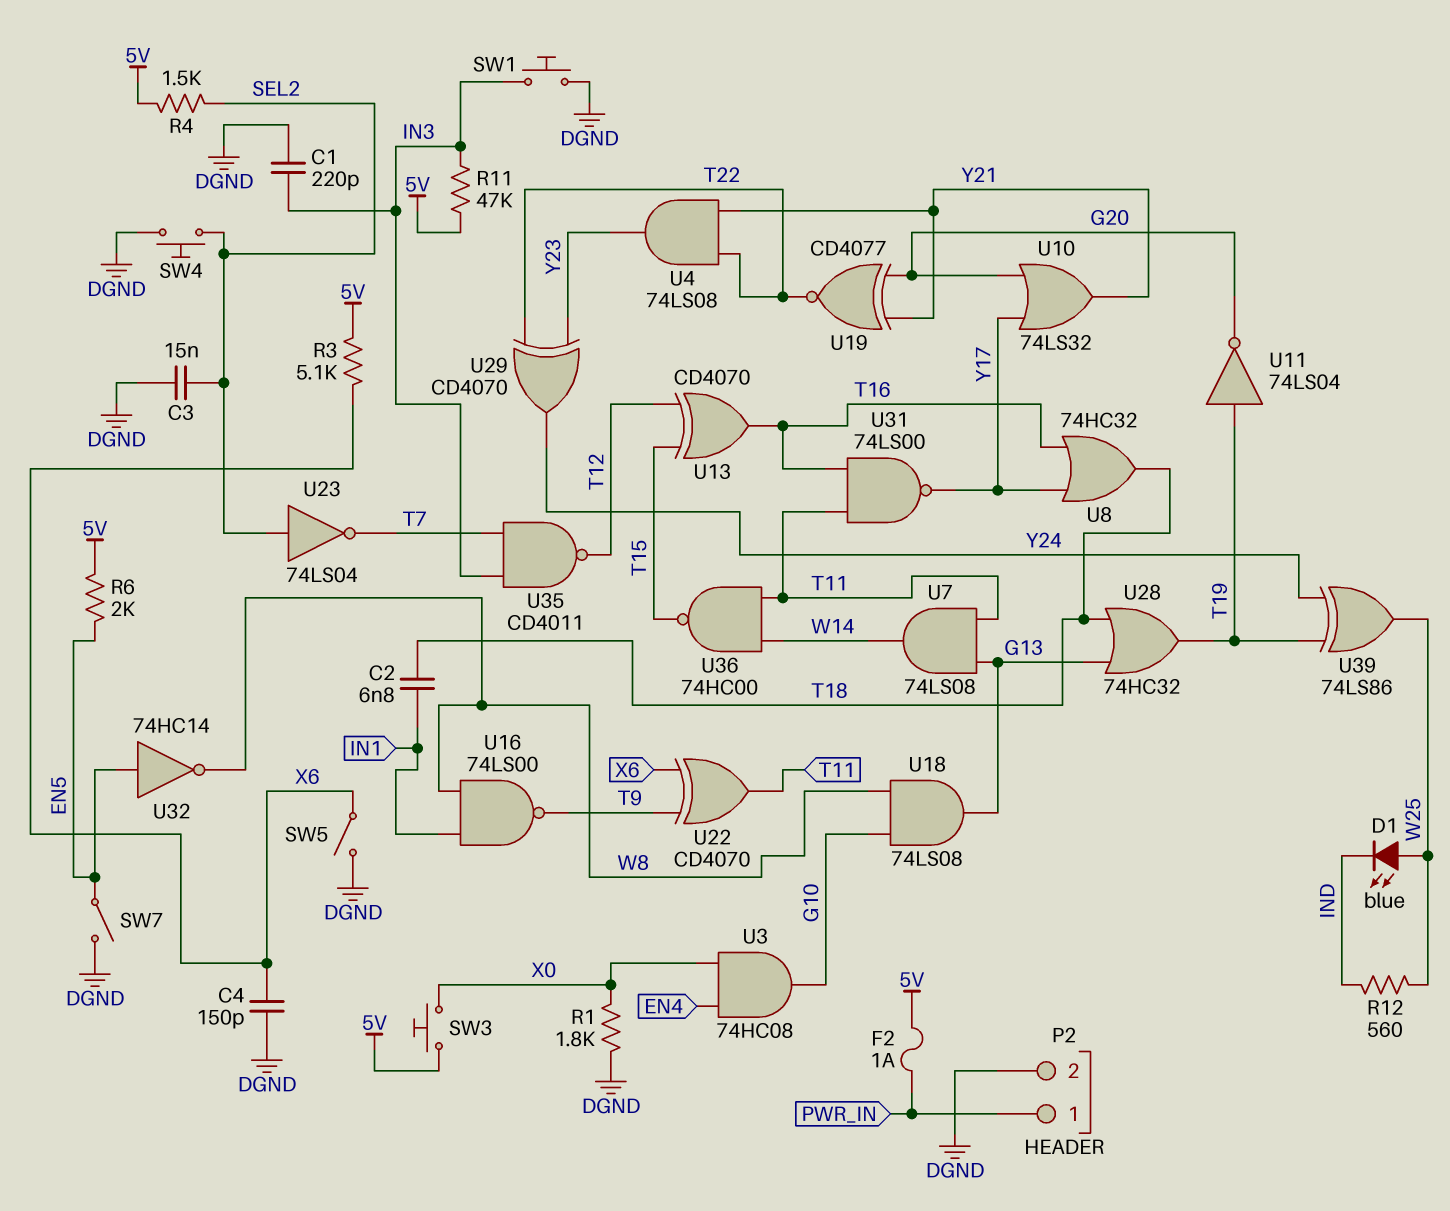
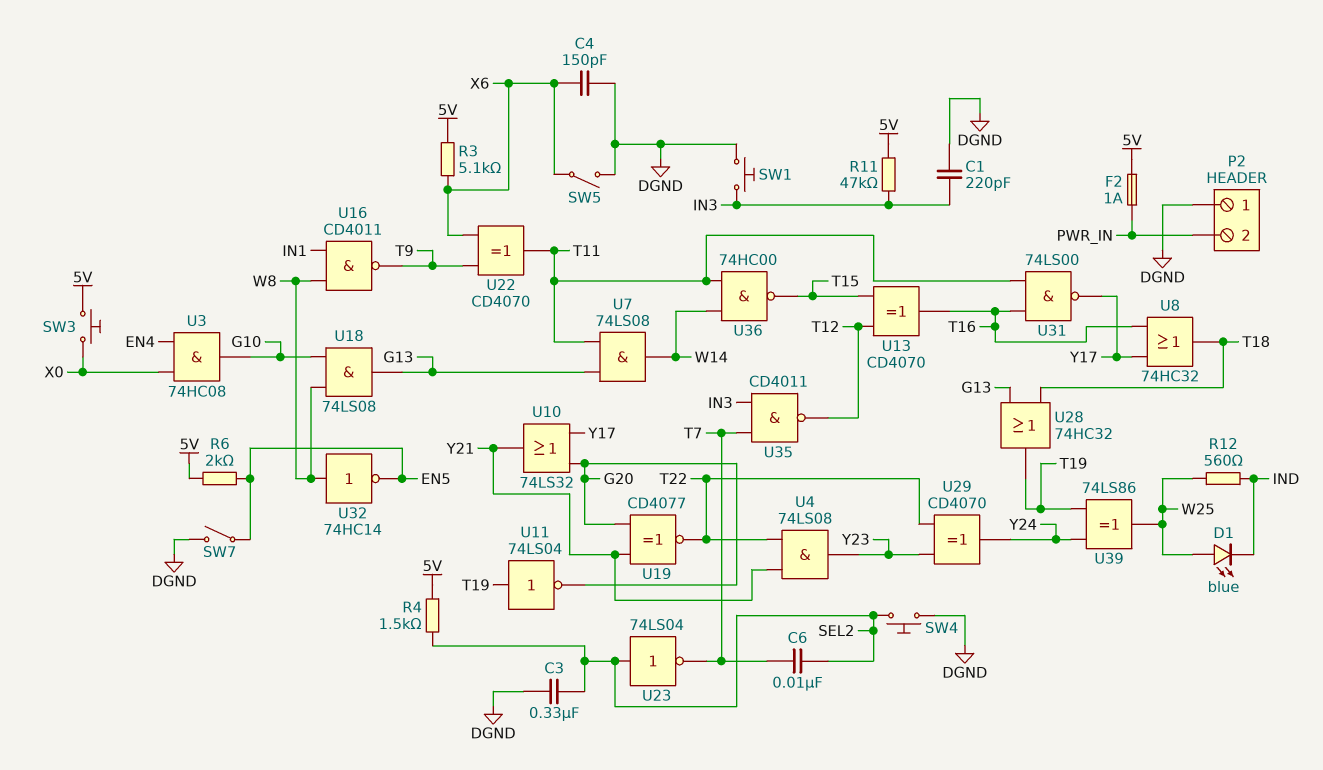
C2: 6.8nF (IN1, T18) -> none
C3: 15nF (DGND, SEL2) -> 330nF (DGND, SEL2)
C6: none -> 10nF (SEL2, T7)
P2 pin 1: PWR_IN -> DGND
P2 pin 2: DGND -> PWR_IN
R1: 1.8k (DGND, X0) -> none
U16: NAND 74LS00 (in IN1, in W8, out T9) -> NAND CD4011 (in IN1, in W8, out T9)
U32: NOT 74HC14 (in EN5, out W8) -> NOT 74HC14 (in W8, out EN5)

